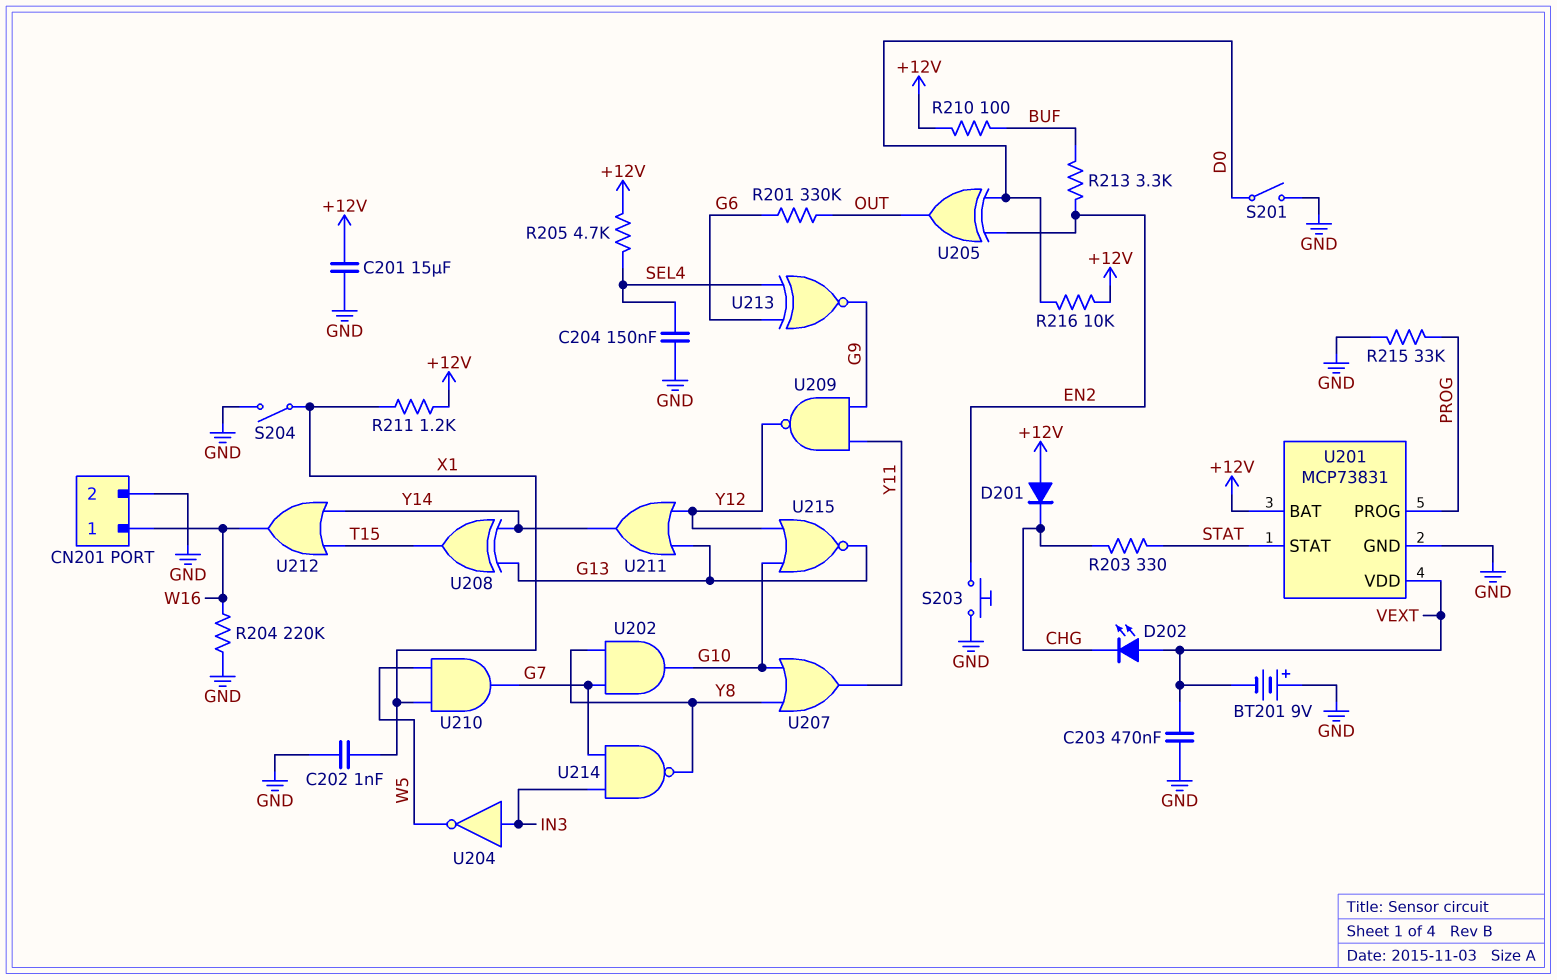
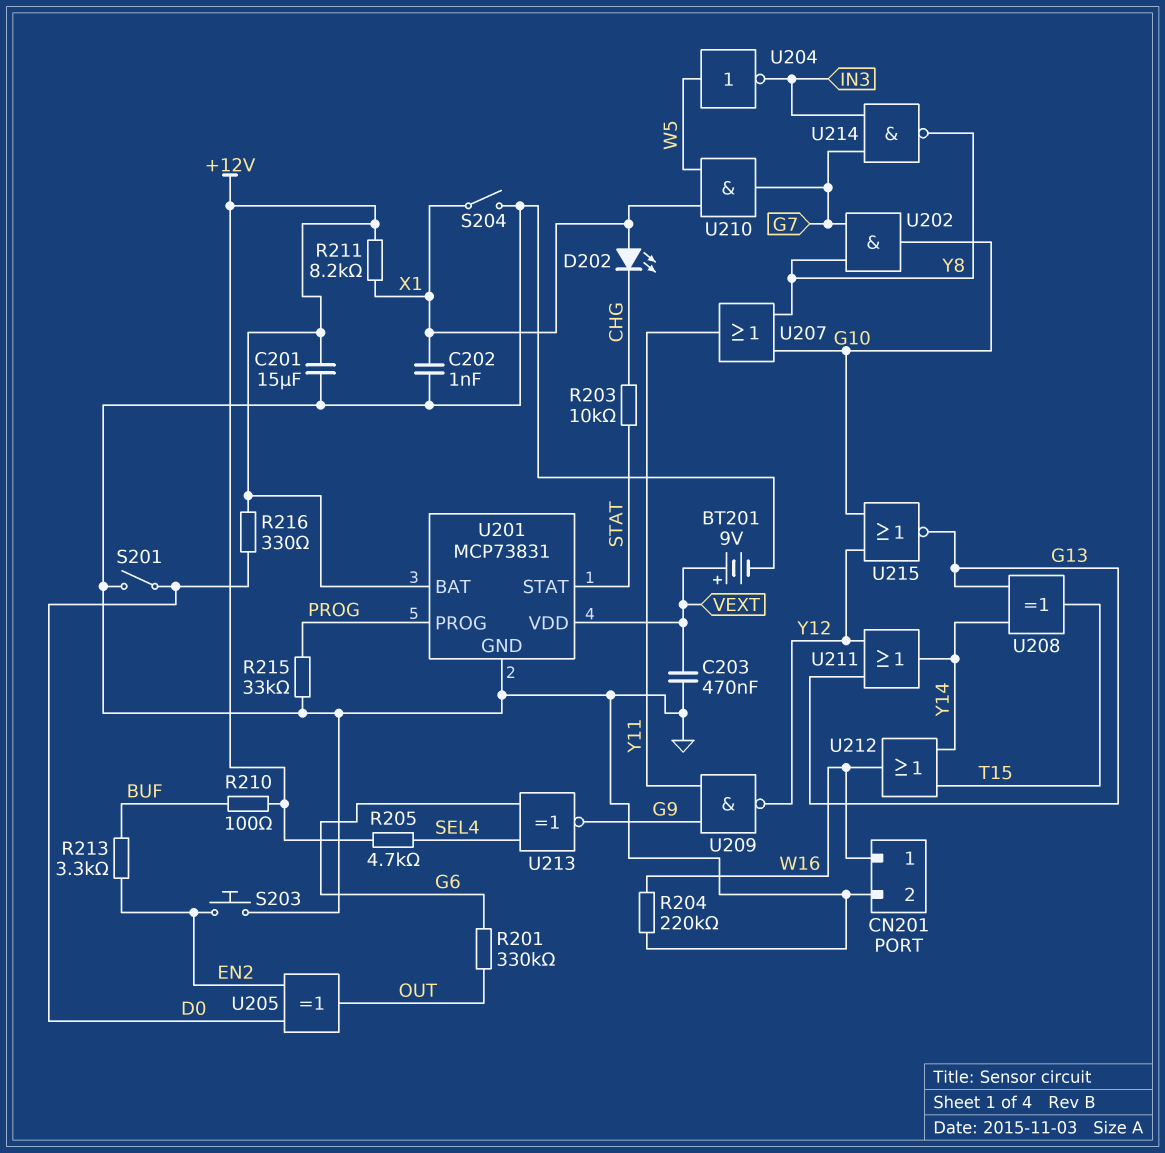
BT201: 9V (plus GND, minus VEXT) -> 9V (plus VEXT, minus GND)
C204: 150nF (GND, SEL4) -> none
D201: diode (A +12V, K CHG) -> none
D202: LED (A VEXT, K CHG) -> LED (A X1, K CHG)
R203: 330 (CHG, STAT) -> 10k (CHG, STAT)
R211: 1.2k (+12V, X1) -> 8.2k (+12V, X1)
R216: 10k (+12V, D0) -> 330 (+12V, D0)
U204: NOT (in IN3, out W5) -> NOT (in W5, out IN3)

